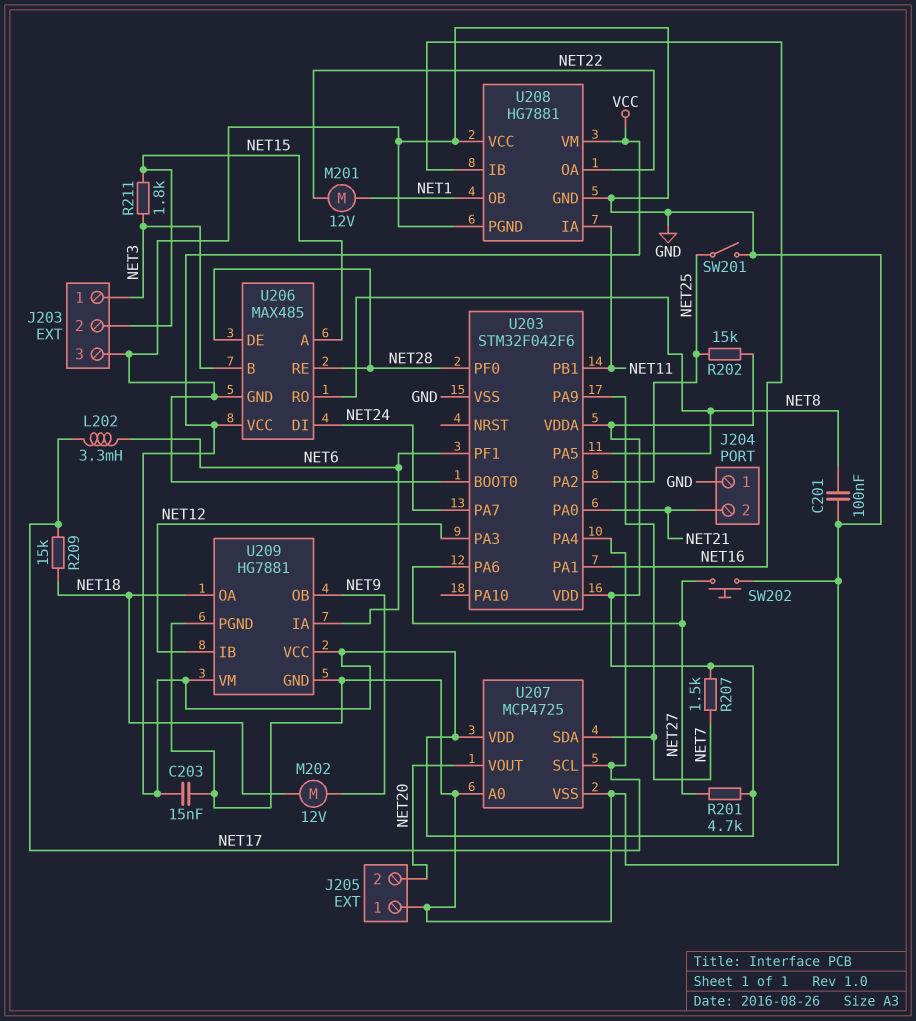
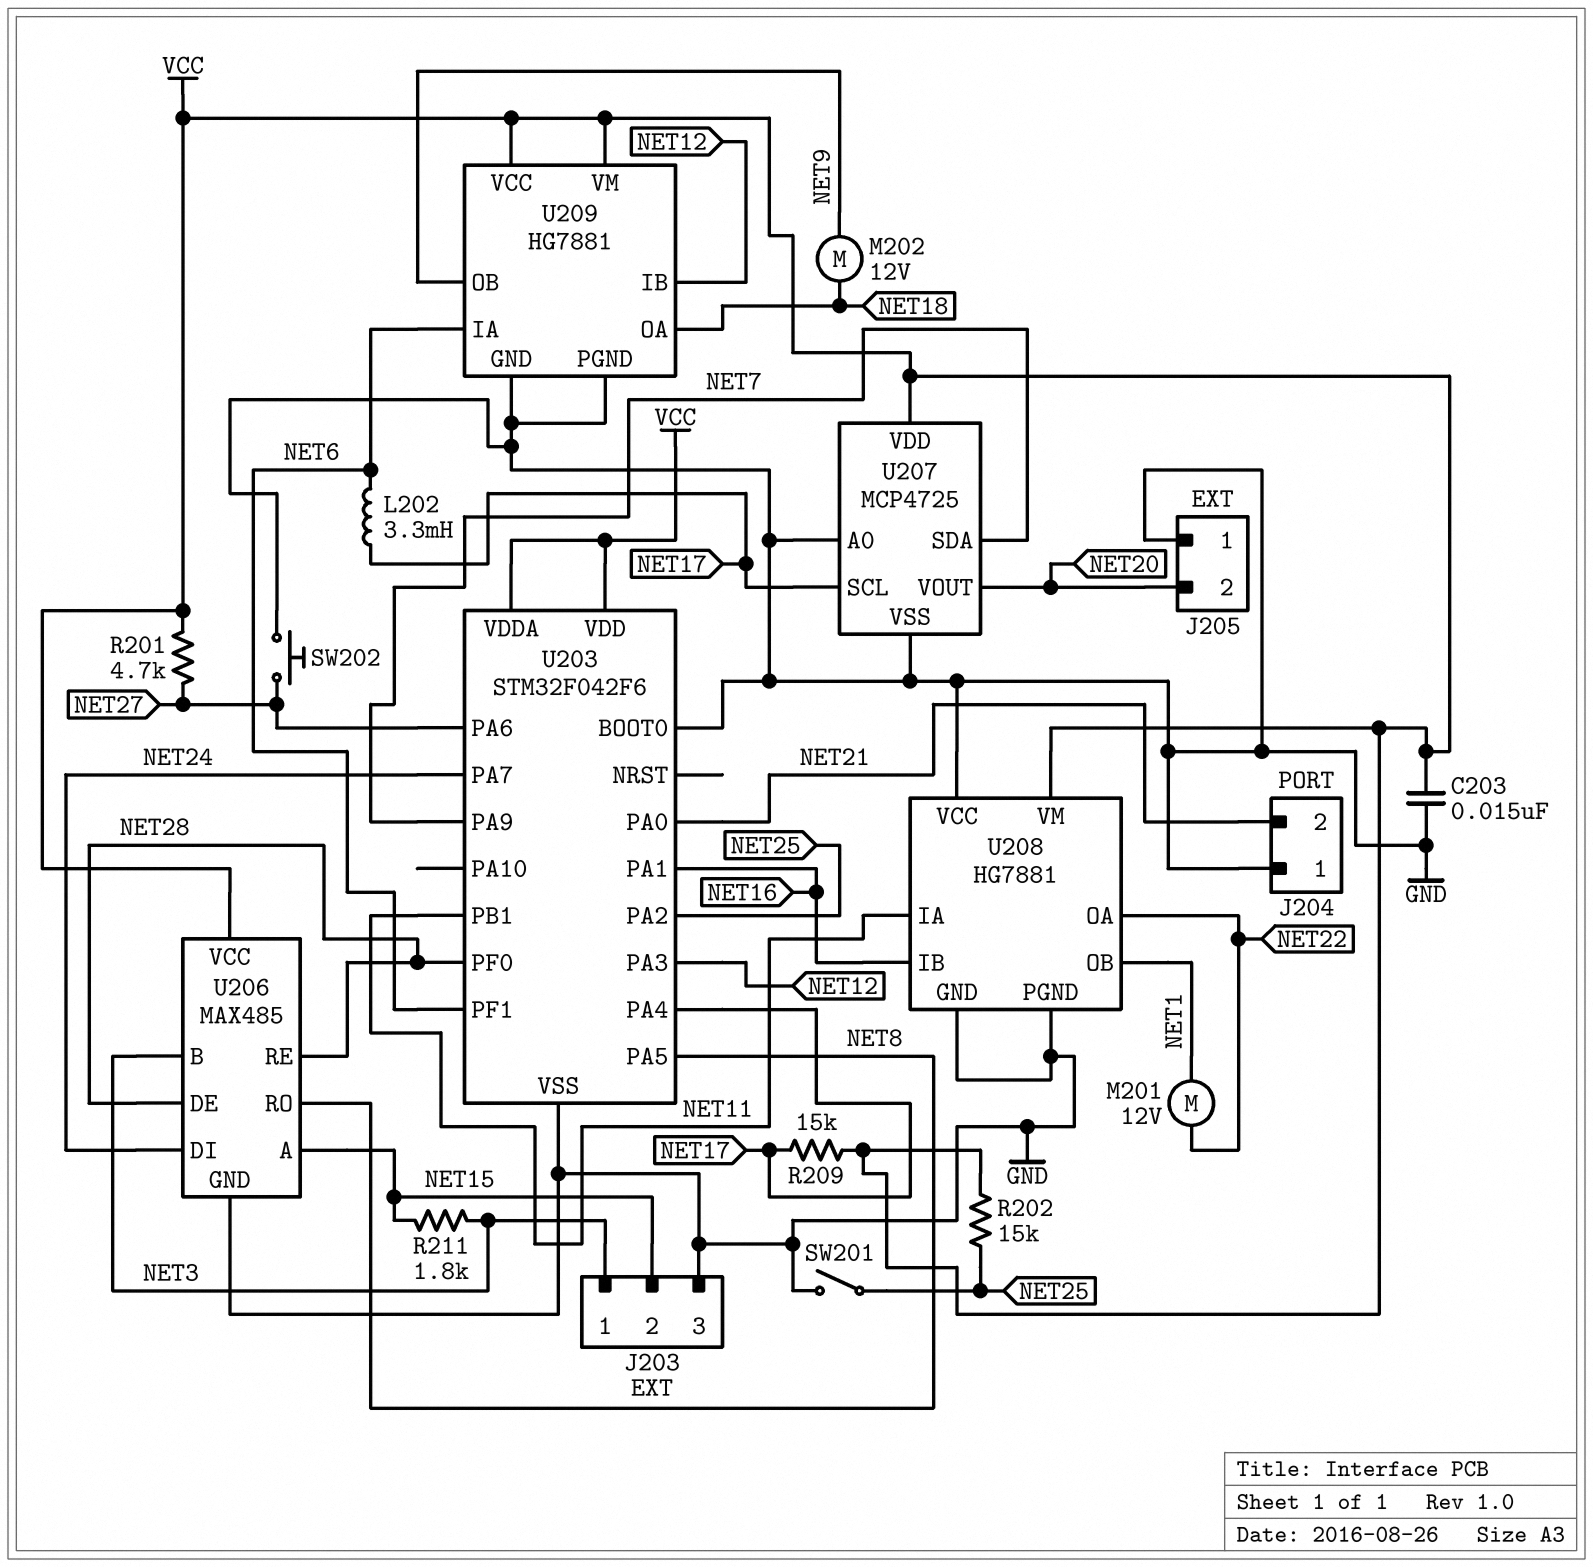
C201: 100nF (GND, NET8) -> none
R207: 1.5k (NET7, VCC) -> none
R209: 15k (NET17, NET18) -> 15k (NET17, VCC)

